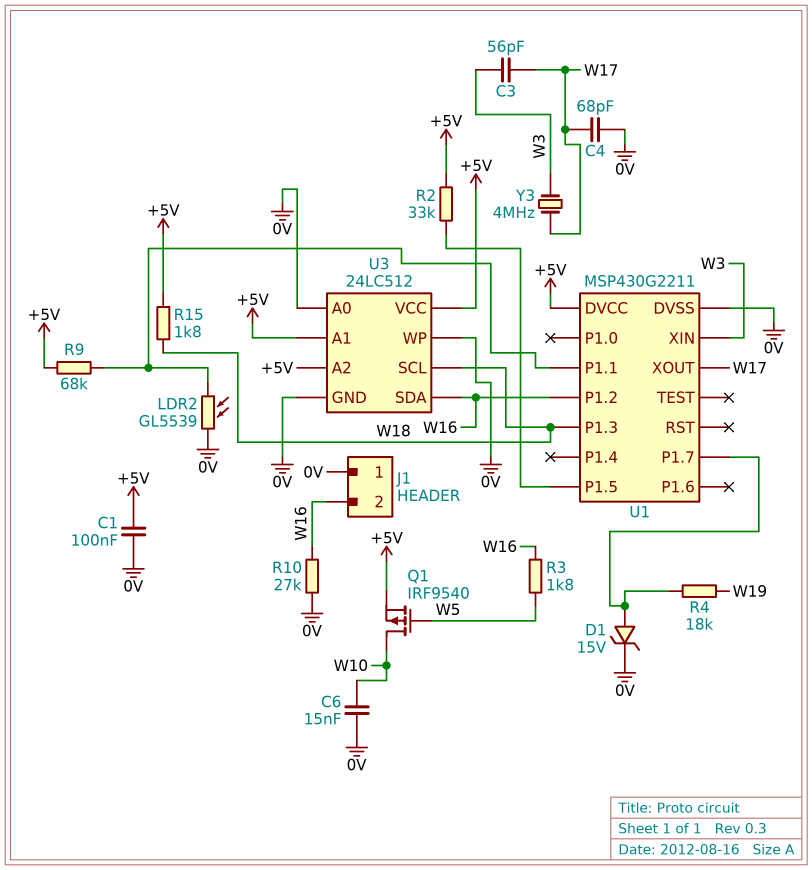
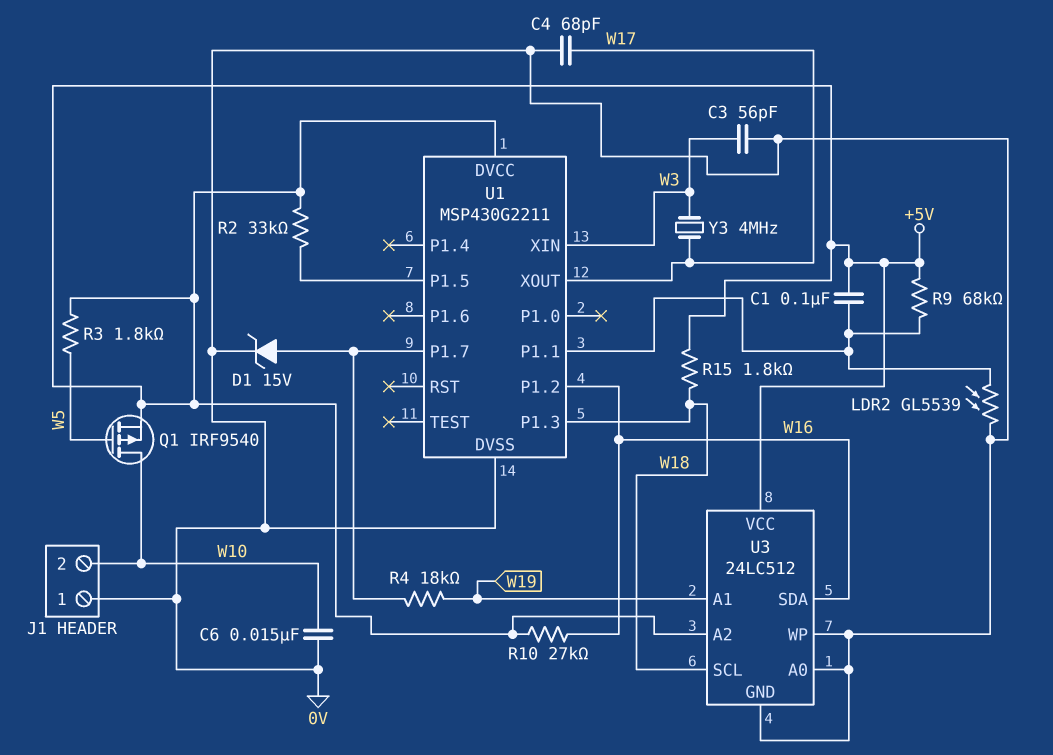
C1: 100nF (+5V, 0V) -> 100nF (+5V, U1/P1.1)
C3: 56pF (W3, W17) -> 56pF (0V, W3)
J1 pin 2: W16 -> W10
R3: 1.8k (W5, W16) -> 1.8k (+5V, W5)
R10: 27k (0V, W16) -> 27k (+5V, W16)
U3 pin A1: +5V -> W19

